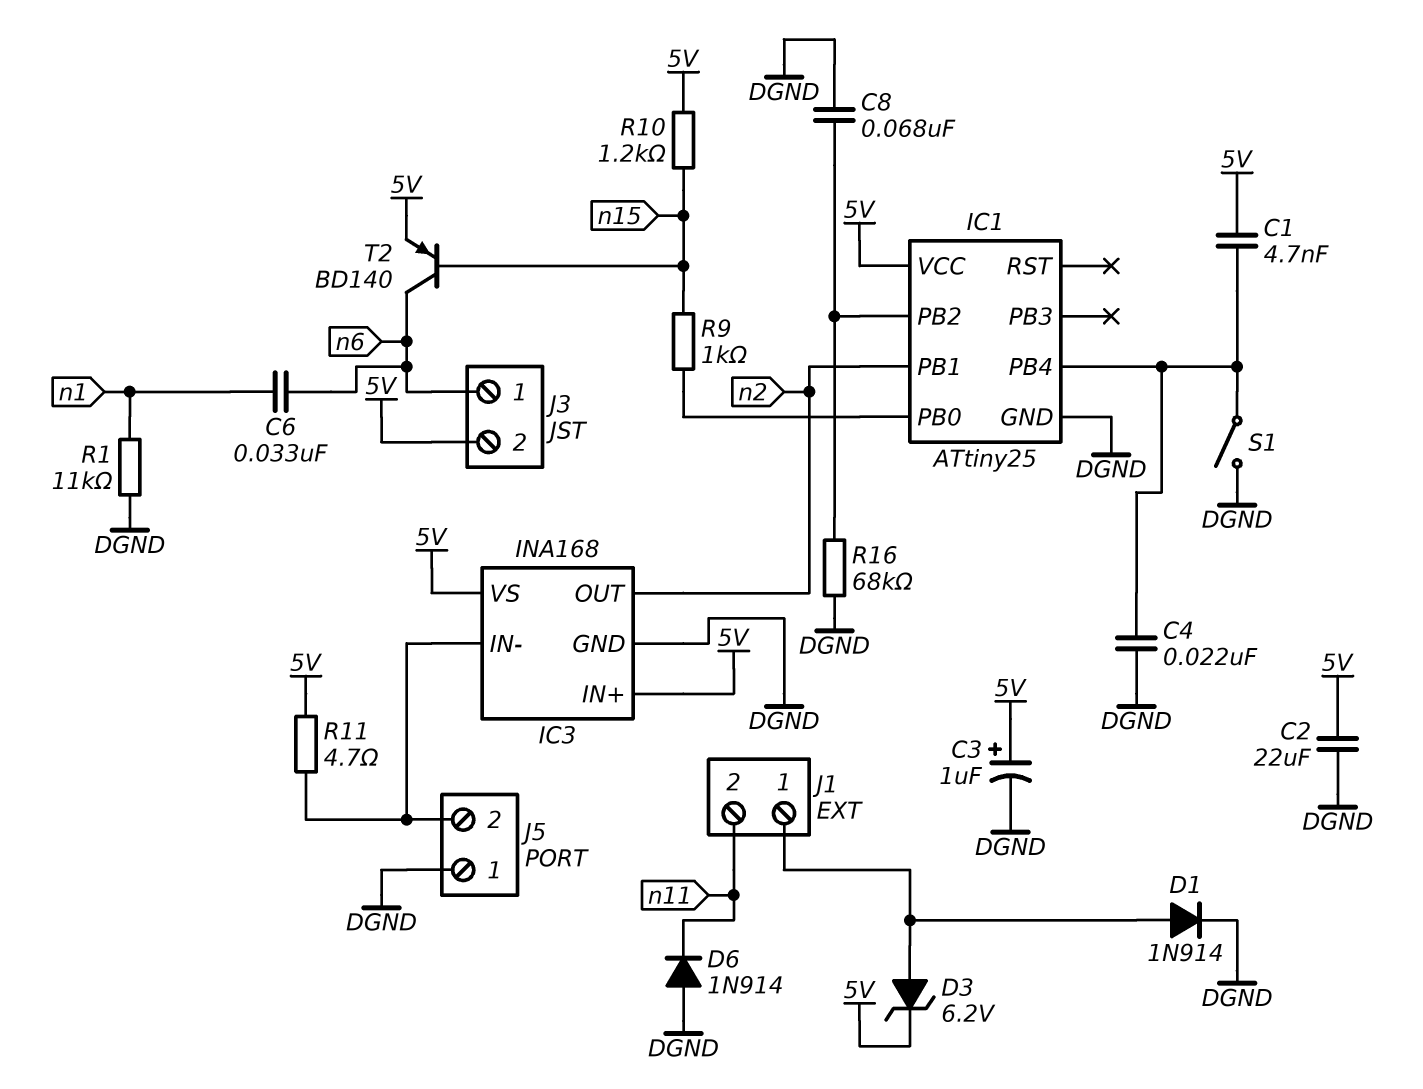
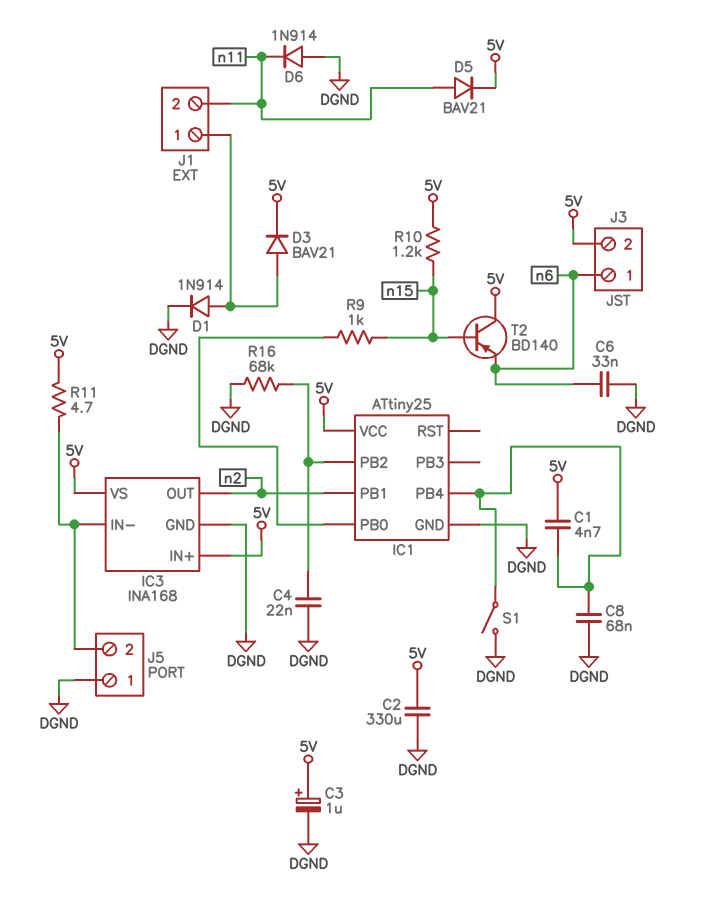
C2: 22uF (5V, DGND) -> 330uF (5V, DGND)
C4: 22nF (DGND, IC1/PB4) -> 22nF (DGND, IC1/PB2)
C6: 33nF (n1, n6) -> 33nF (DGND, n6)
C8: 68nF (DGND, IC1/PB2) -> 68nF (DGND, IC1/PB4)
D3: zener 6.2V (A J1/1, K 5V) -> diode BAV21 (A J1/1, K 5V)
D5: none -> diode BAV21 (A n11, K 5V)
R1: 11k (DGND, n1) -> none
T2: PNP BD140 (B n15, C n6, E 5V) -> PNP BD140 (B n15, C 5V, E n6)

